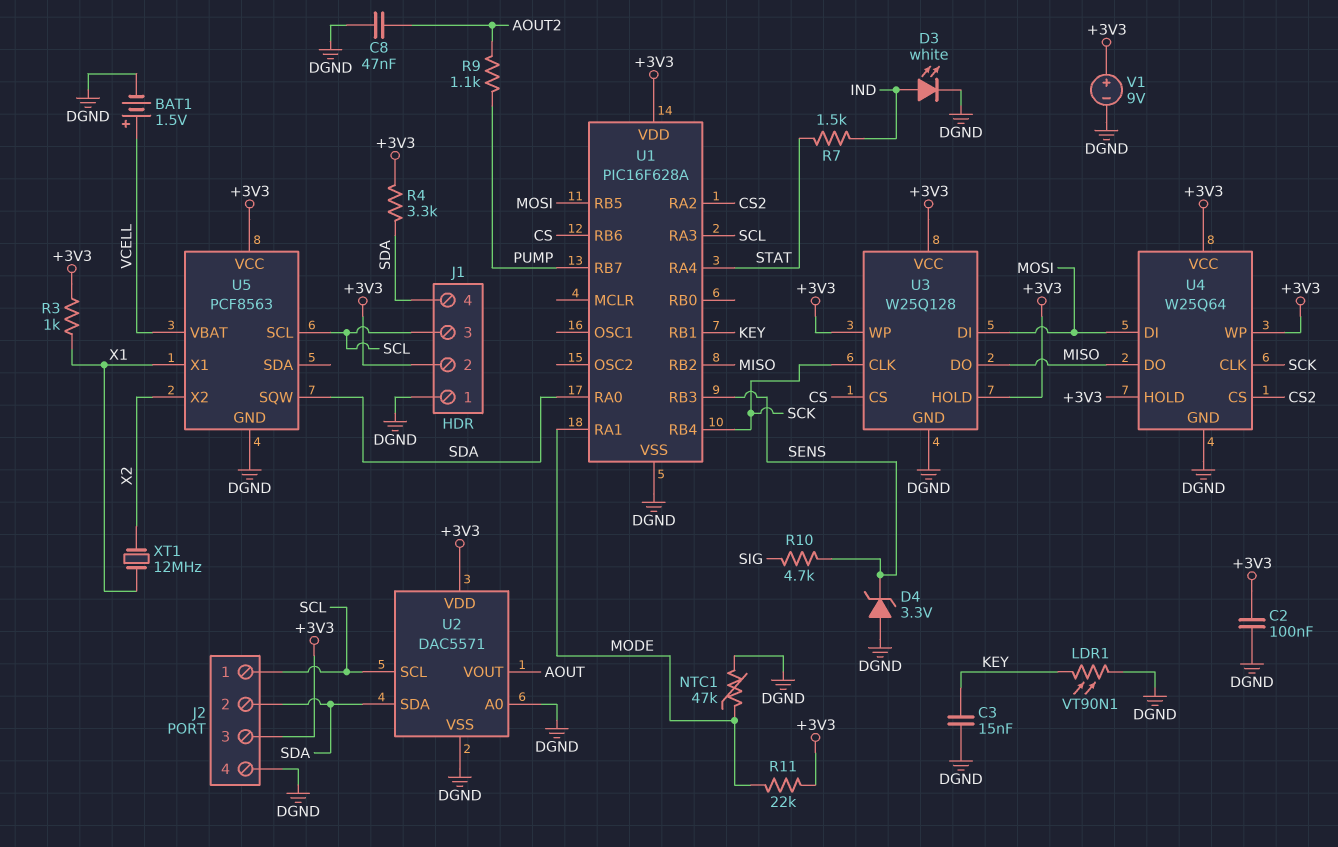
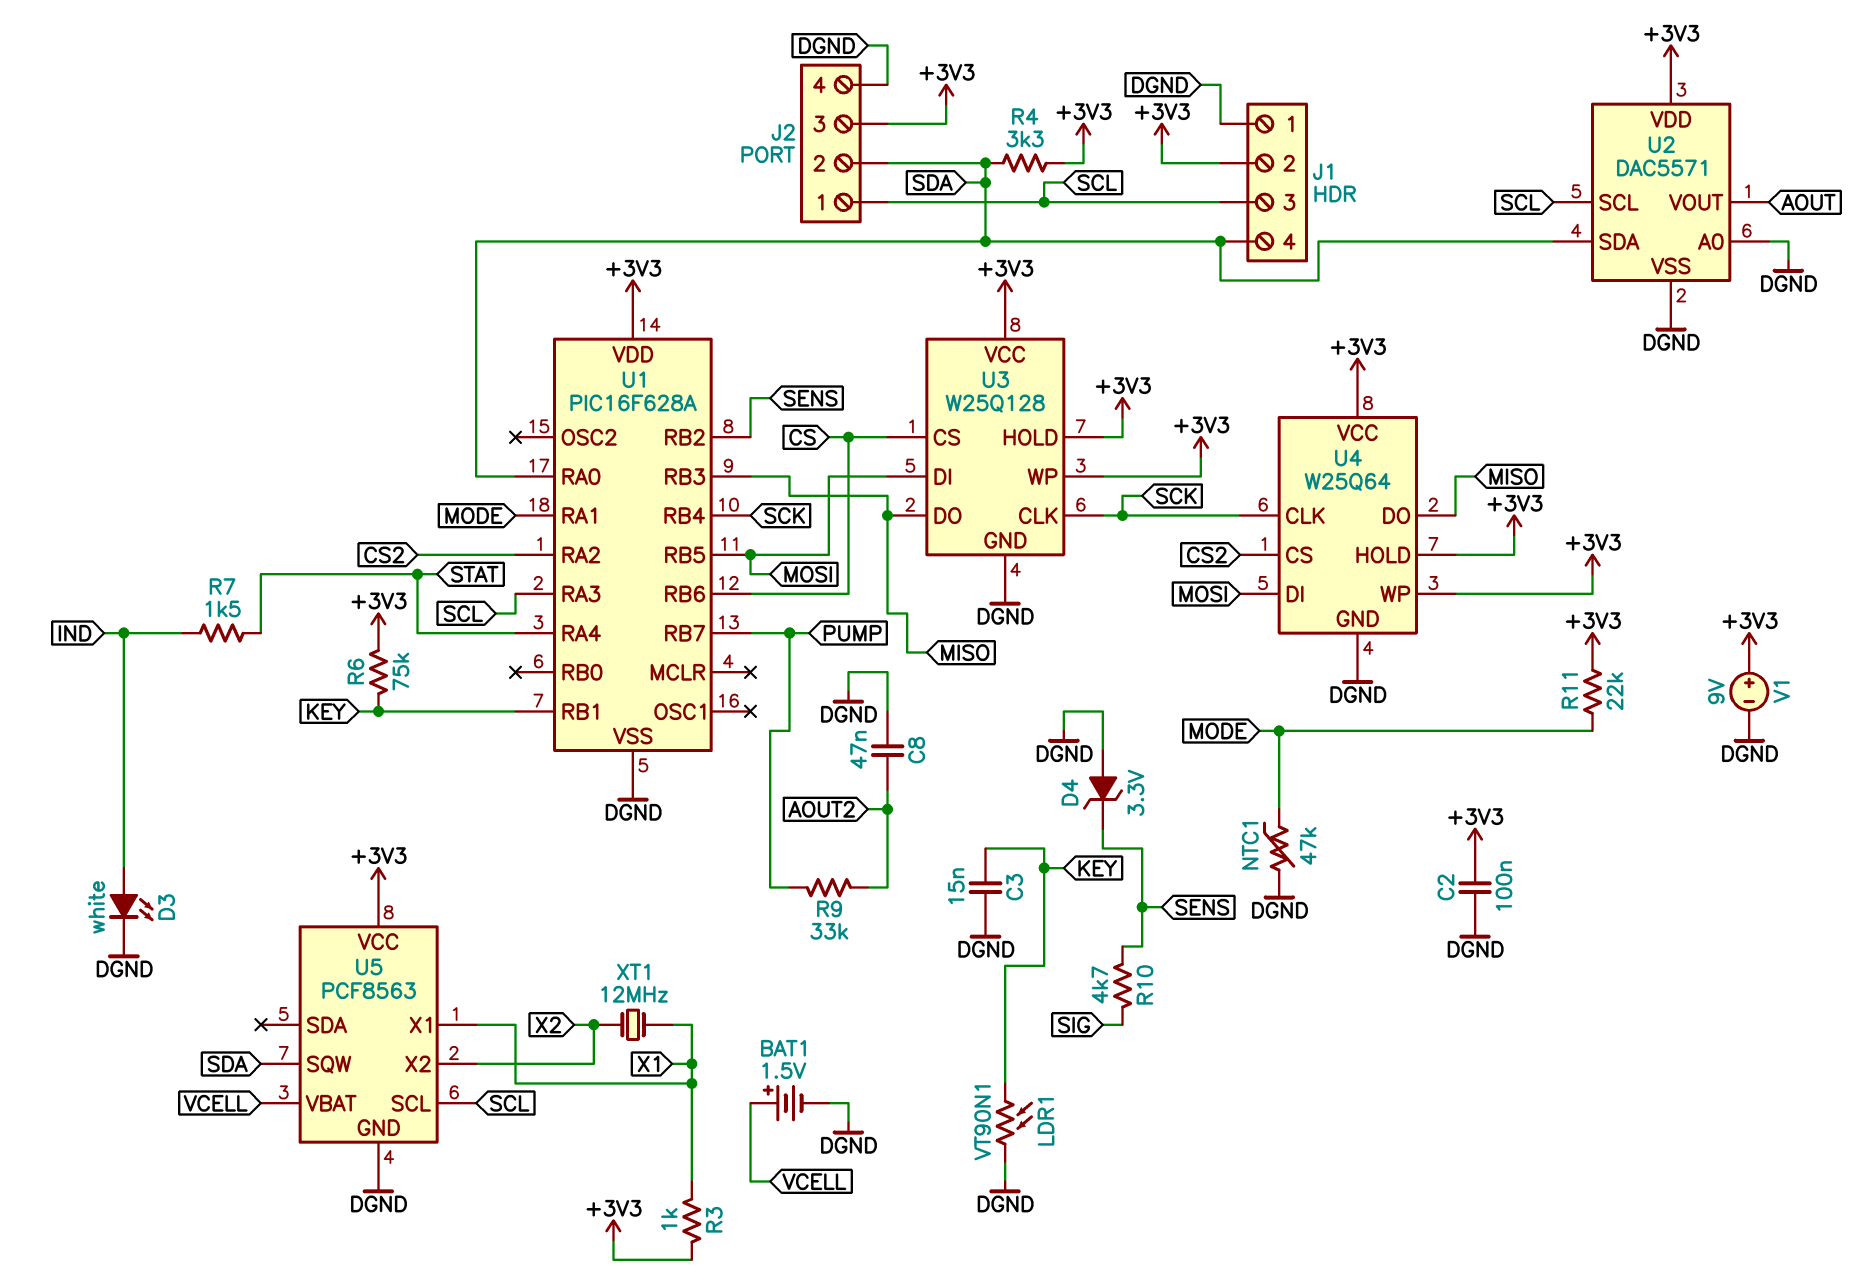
R6: none -> 75k (+3V3, KEY)
R9: 1.1k (AOUT2, PUMP) -> 33k (AOUT2, PUMP)
U1 pin RB2: MISO -> SENS
U1 pin RB3: SENS -> MISO

